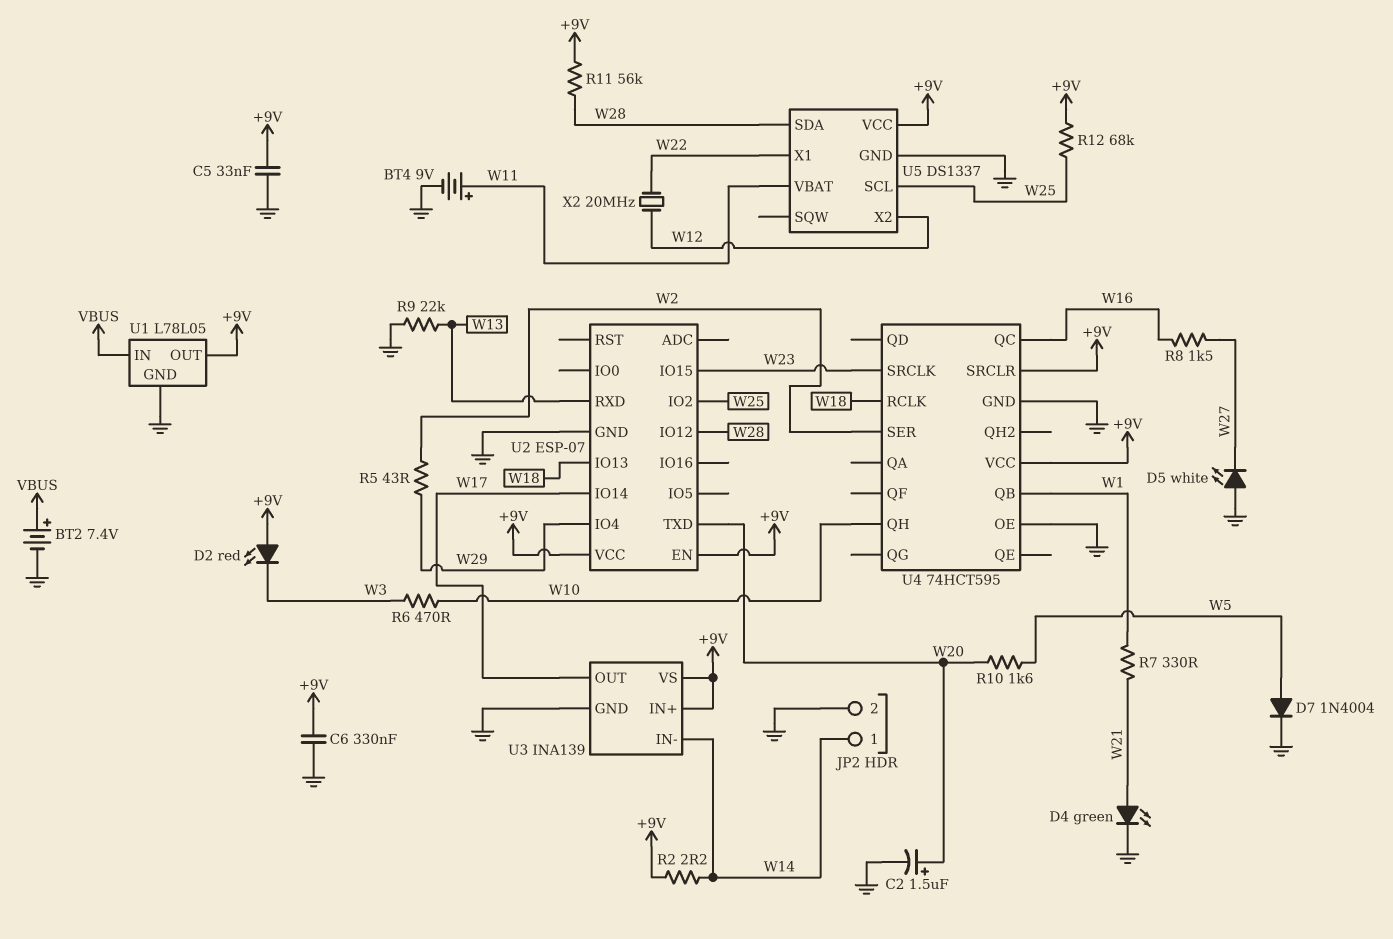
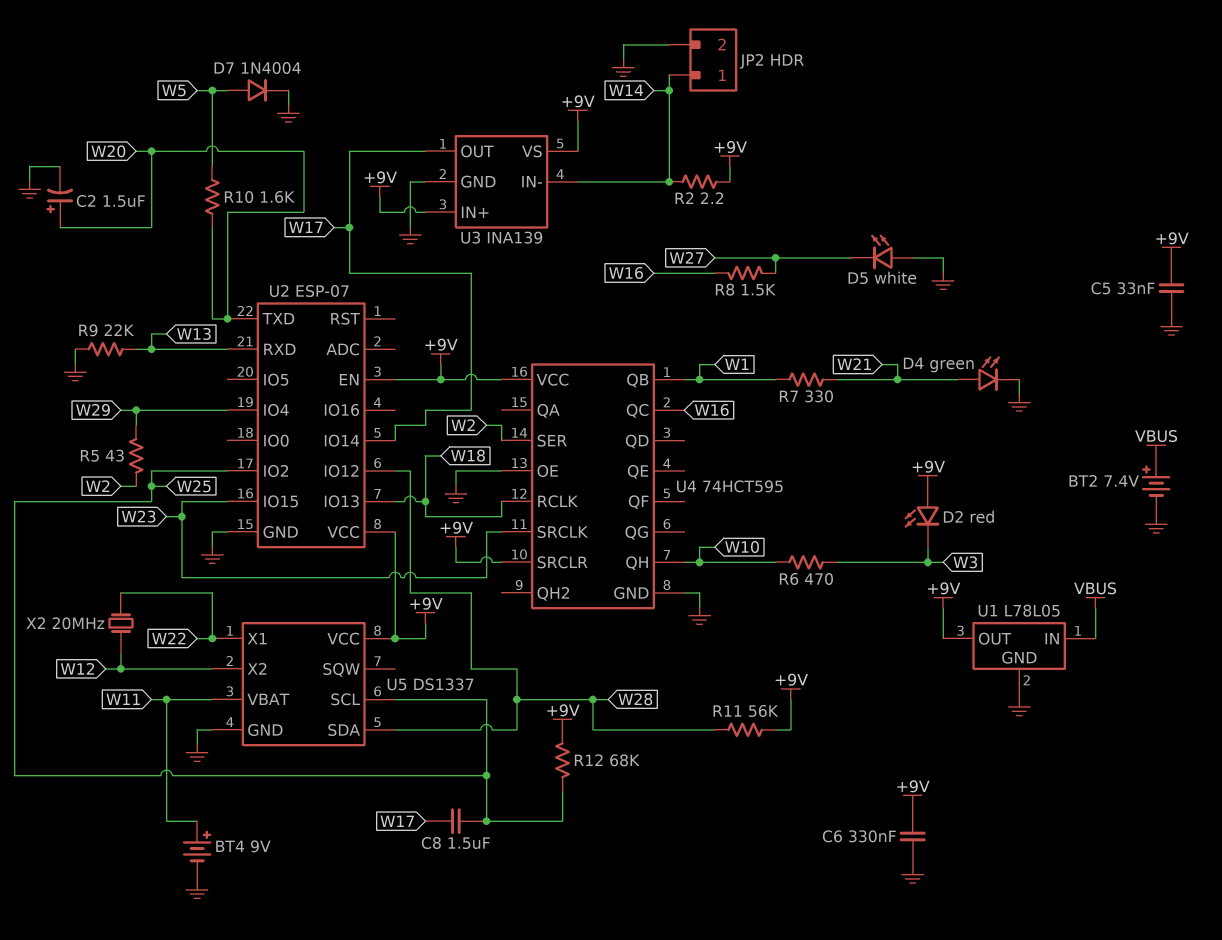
C8: none -> 1.5uF (W17, W25)

